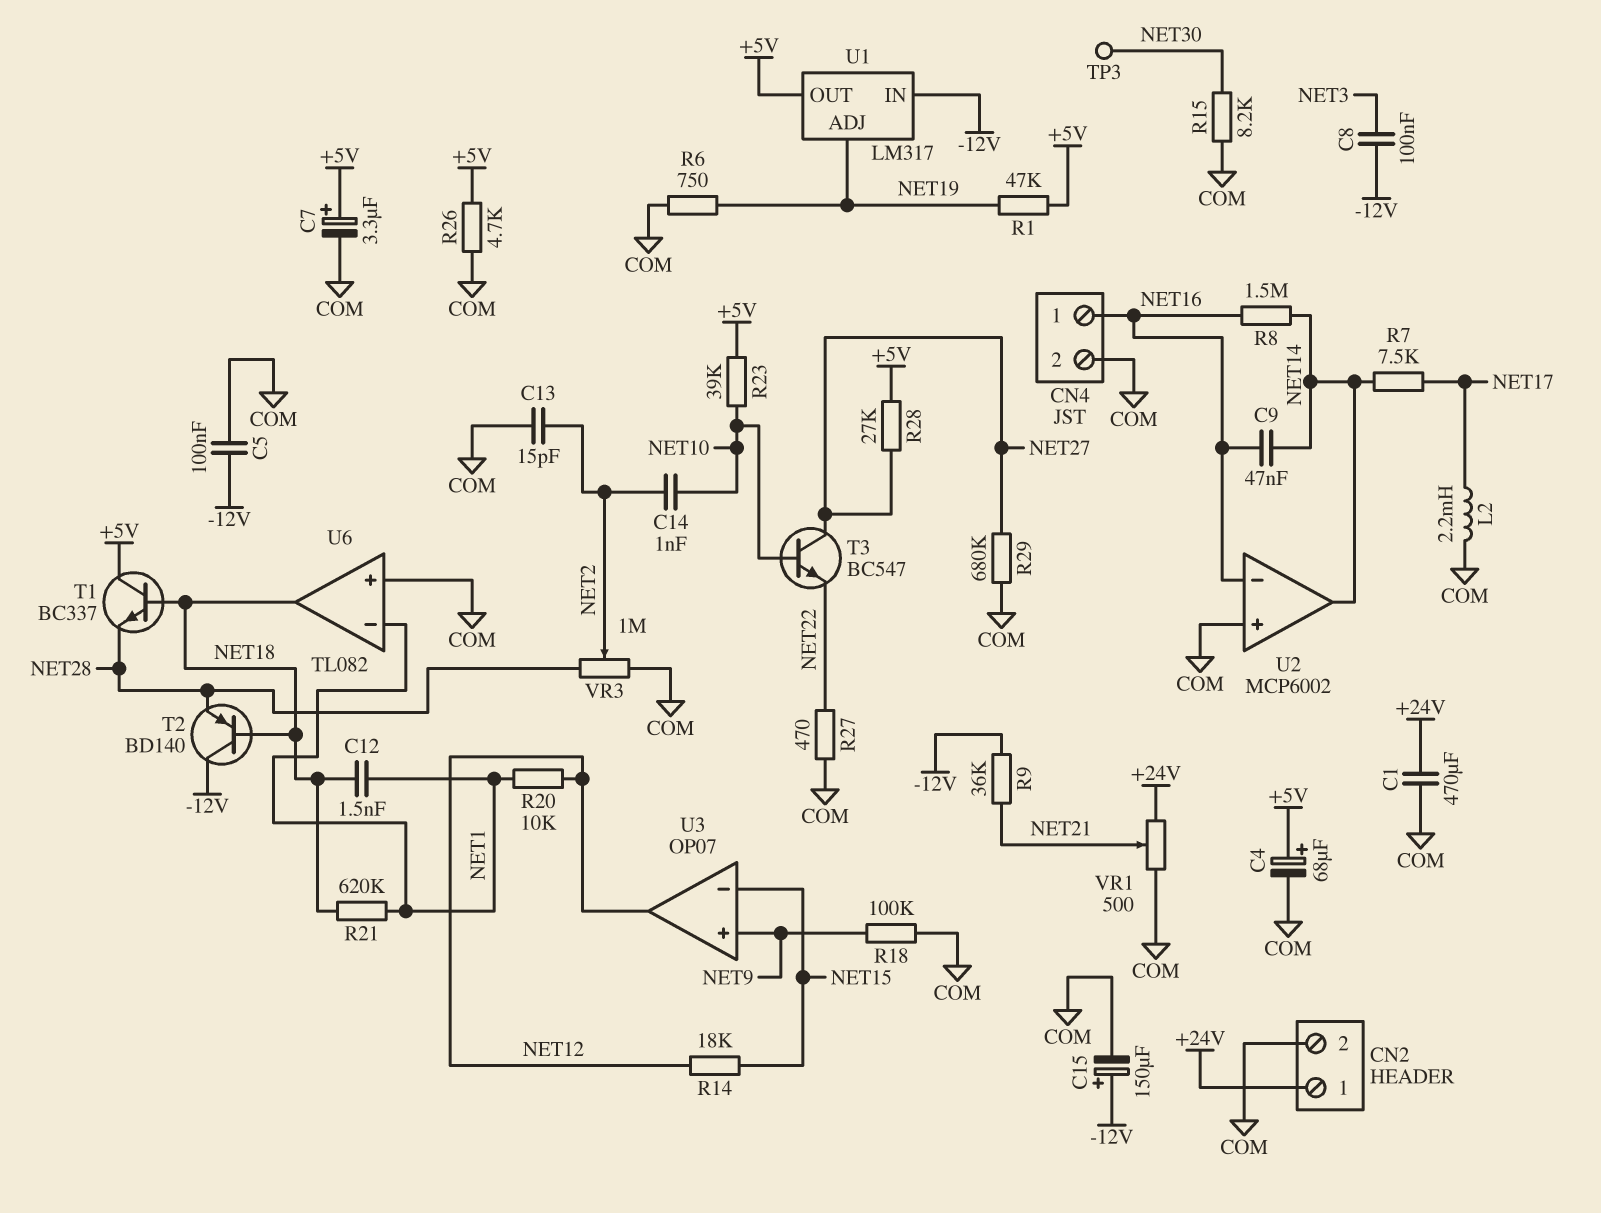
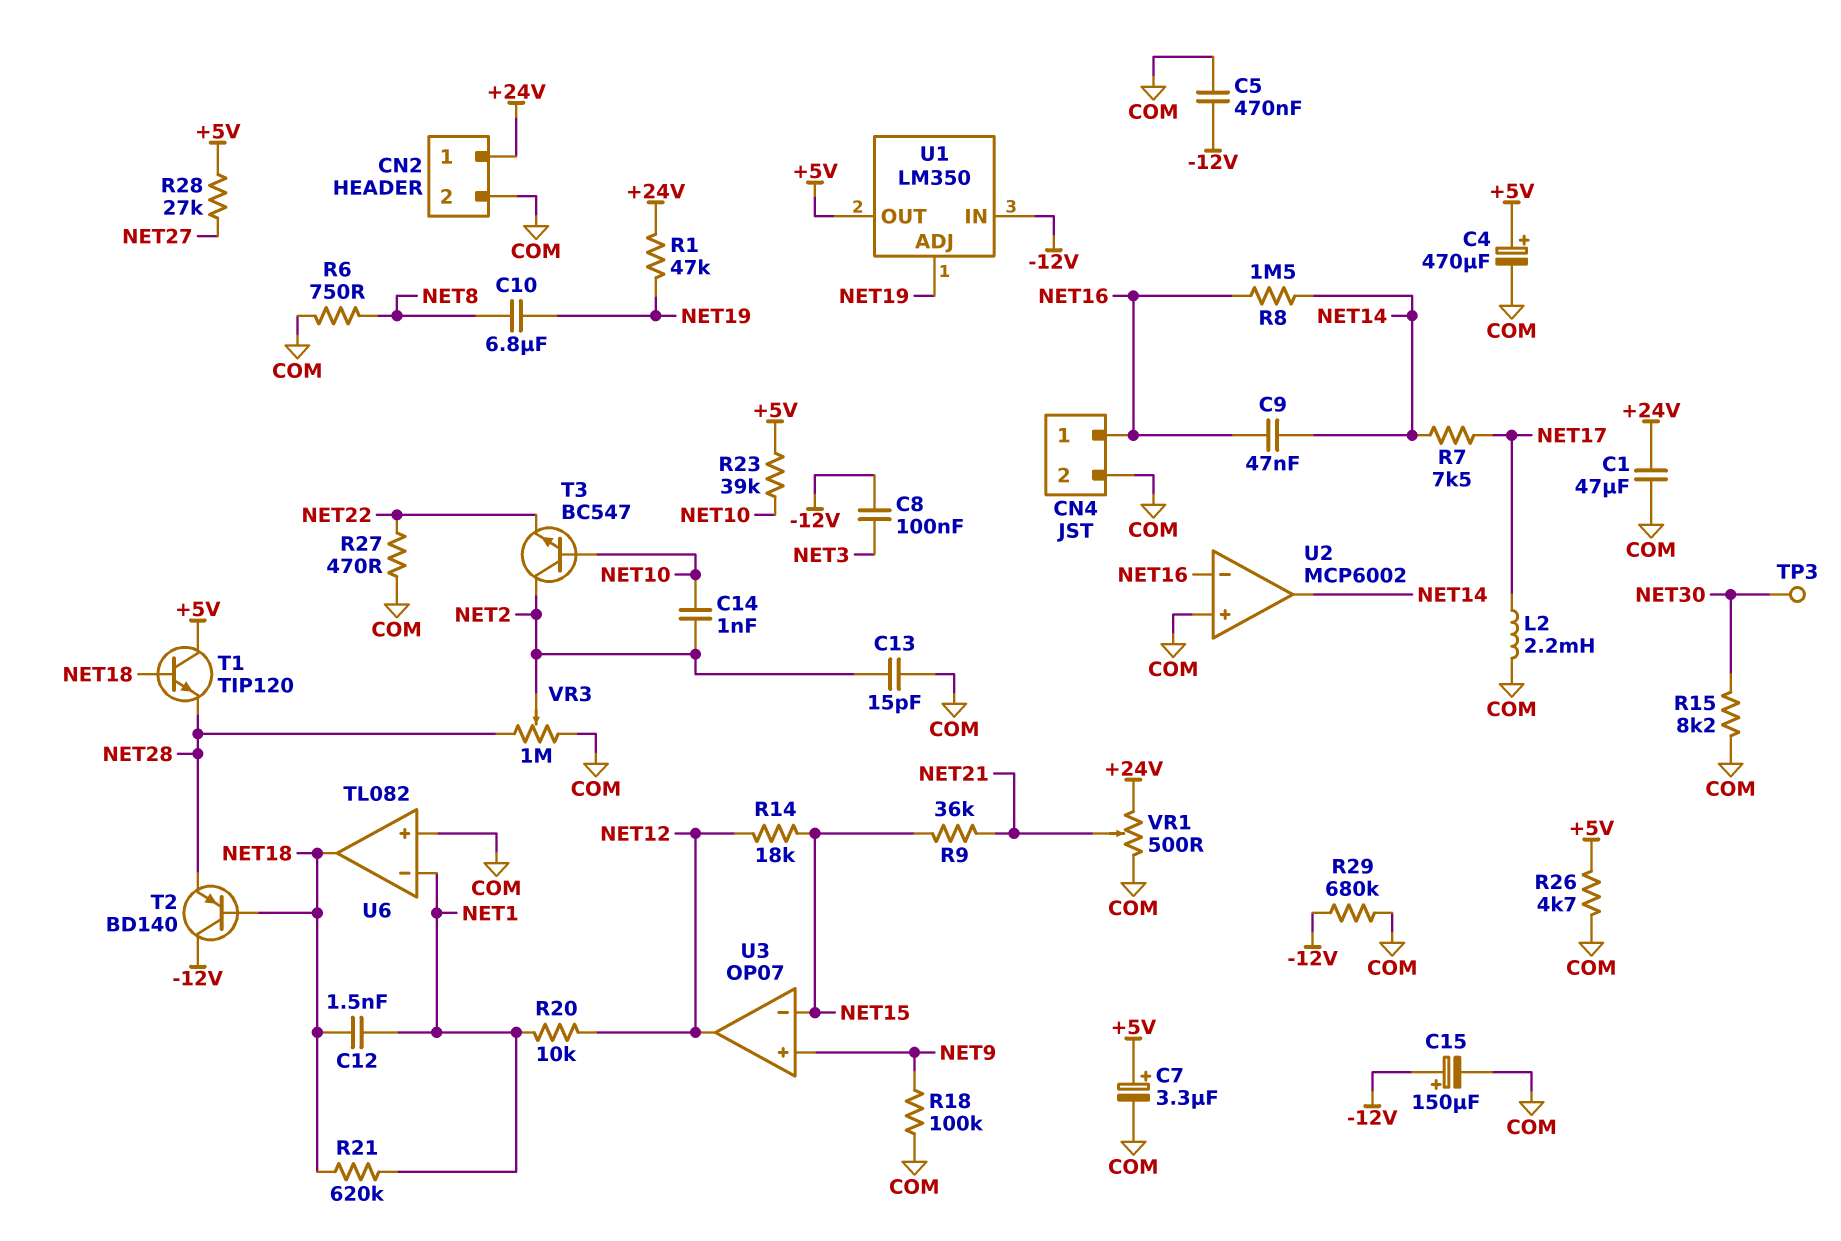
C1: 470uF (+24V, COM) -> 47uF (+24V, COM)
C4: 68uF (plus +5V, minus COM) -> 470uF (plus +5V, minus COM)
C5: 100nF (-12V, COM) -> 470nF (-12V, COM)
C10: none -> 6.8uF (NET8, NET19)
R1: 47k (+5V, NET19) -> 47k (+24V, NET19)
R6: 750 (COM, NET19) -> 750 (COM, NET8)
R9: 36k (-12V, NET21) -> 36k (NET15, NET21)
R29: 680k (COM, NET27) -> 680k (-12V, COM)
T1: NPN BC337 (B NET18, C +5V, E NET28) -> NPN TIP120 (B NET18, C +5V, E NET28)
T3: NPN BC547 (B NET10, C NET27, E NET22) -> NPN BC547 (B NET10, C NET2, E NET22)
U1: LM317 -> LM350

